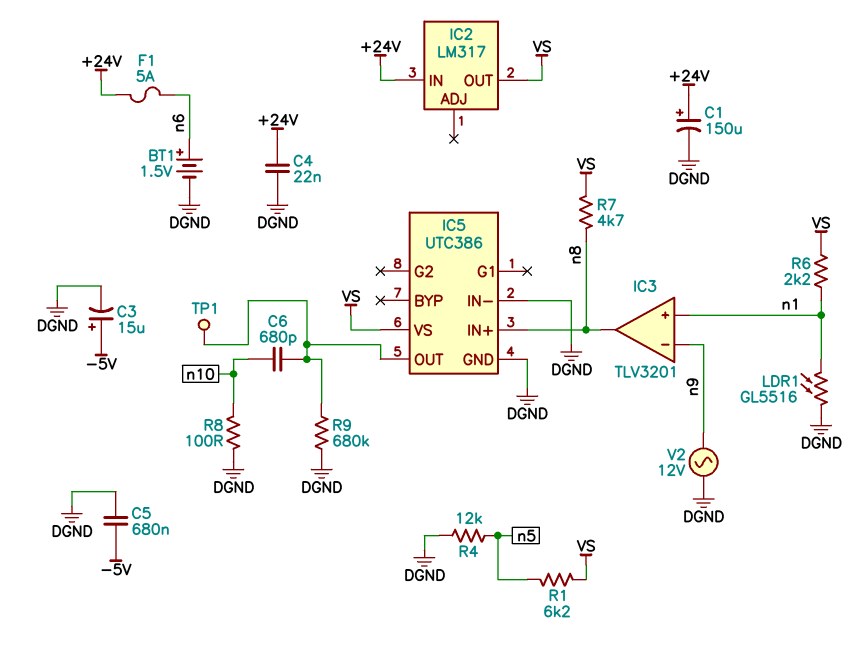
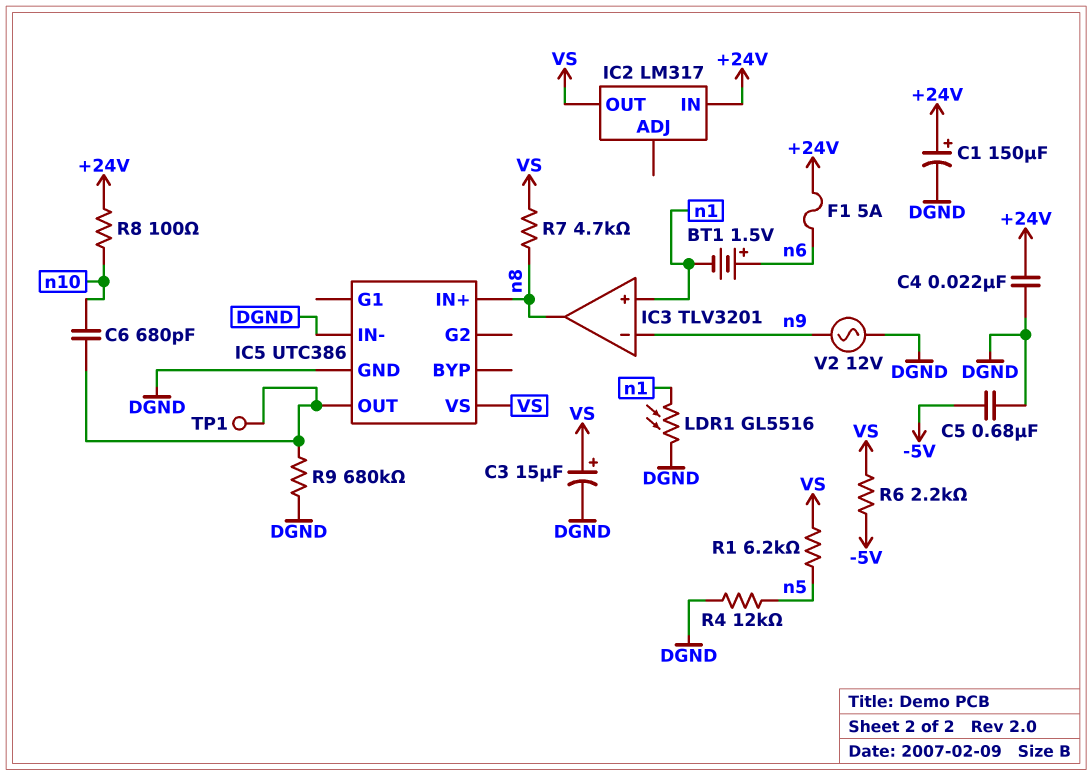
BT1: 1.5V (plus n6, minus DGND) -> 1.5V (plus n6, minus n1)
C3: 15uF (plus -5V, minus DGND) -> 15uF (plus VS, minus DGND)
R6: 2.2k (VS, n1) -> 2.2k (-5V, VS)
R8: 100 (DGND, n10) -> 100 (+24V, n10)

